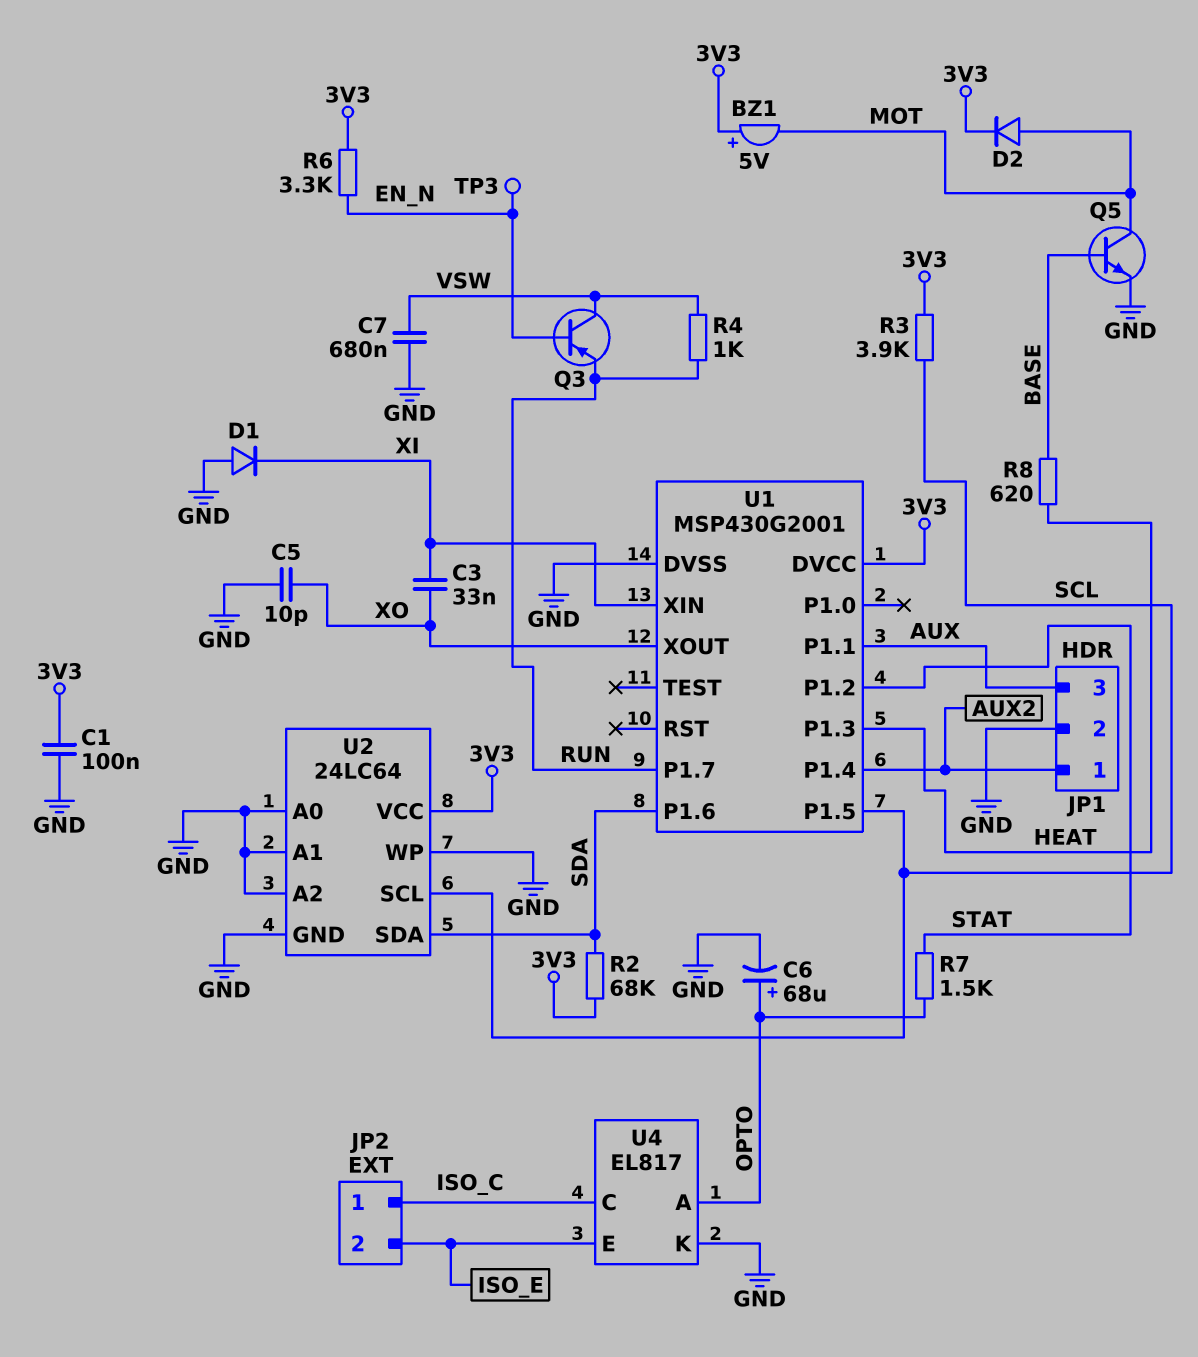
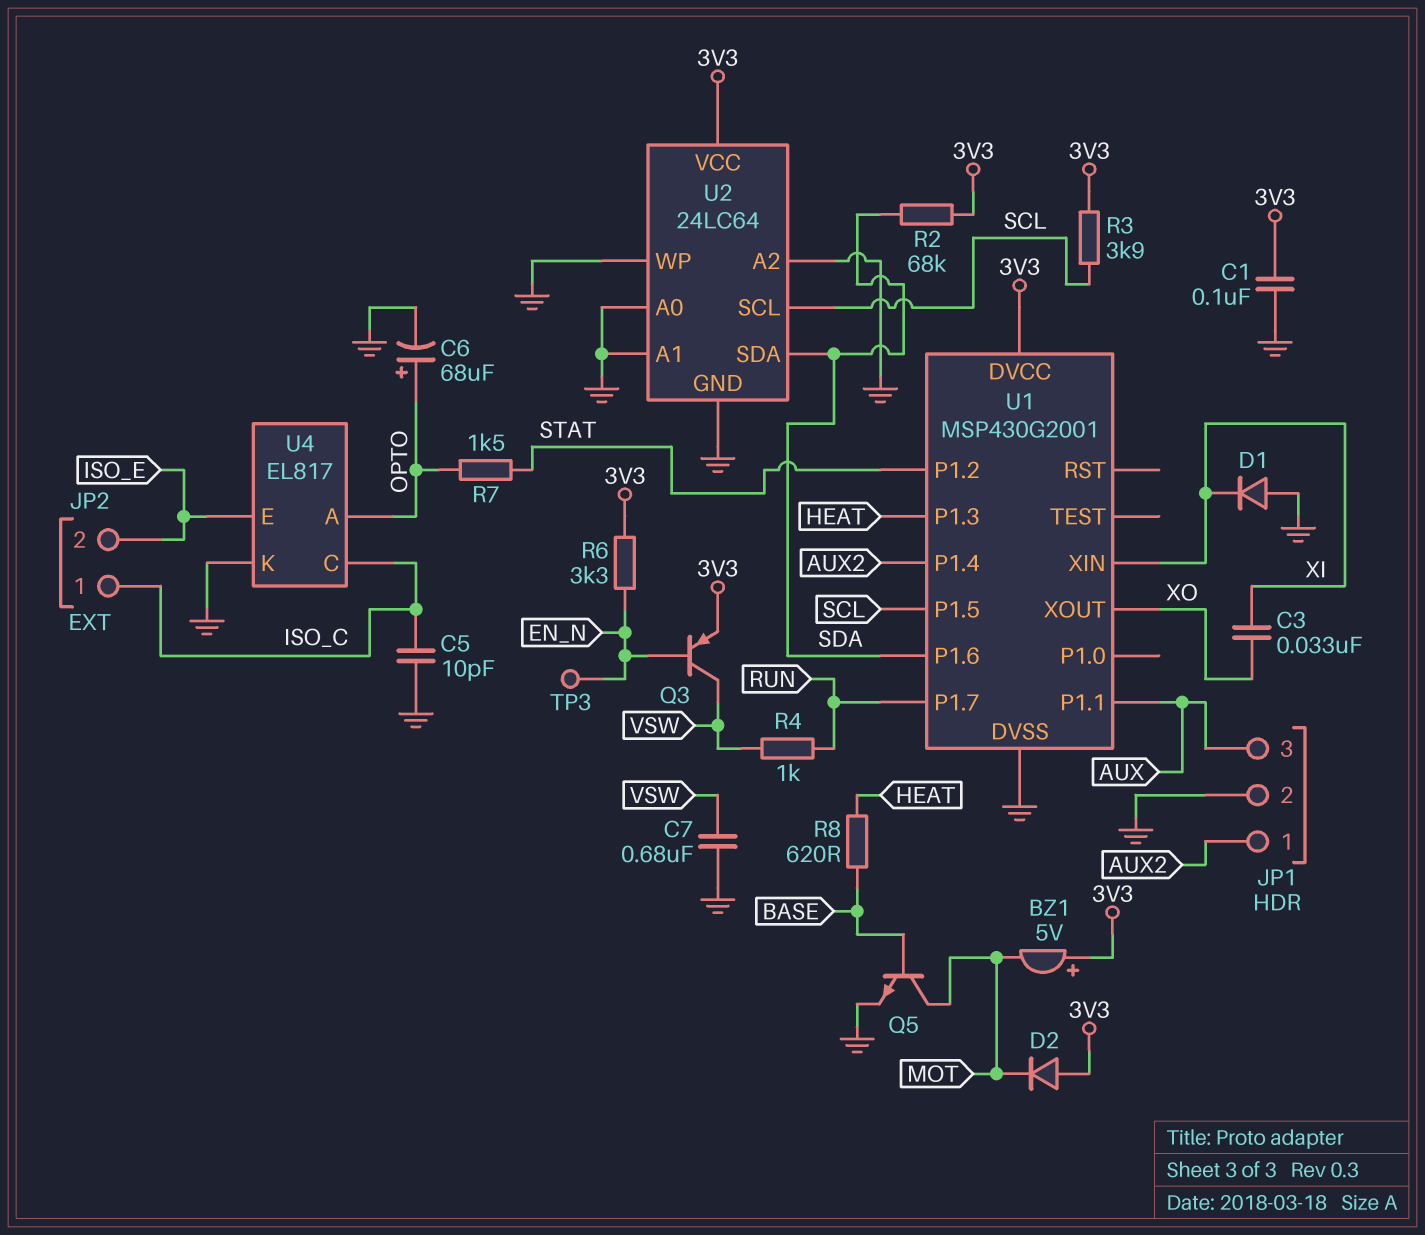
C5: 10pF (GND, XO) -> 10pF (GND, ISO_C)
D2: diode (A MOT, K 3V3) -> diode (A 3V3, K MOT)
Q3: PNP (B EN_N, C VSW, E RUN) -> PNP (B EN_N, C VSW, E 3V3)

